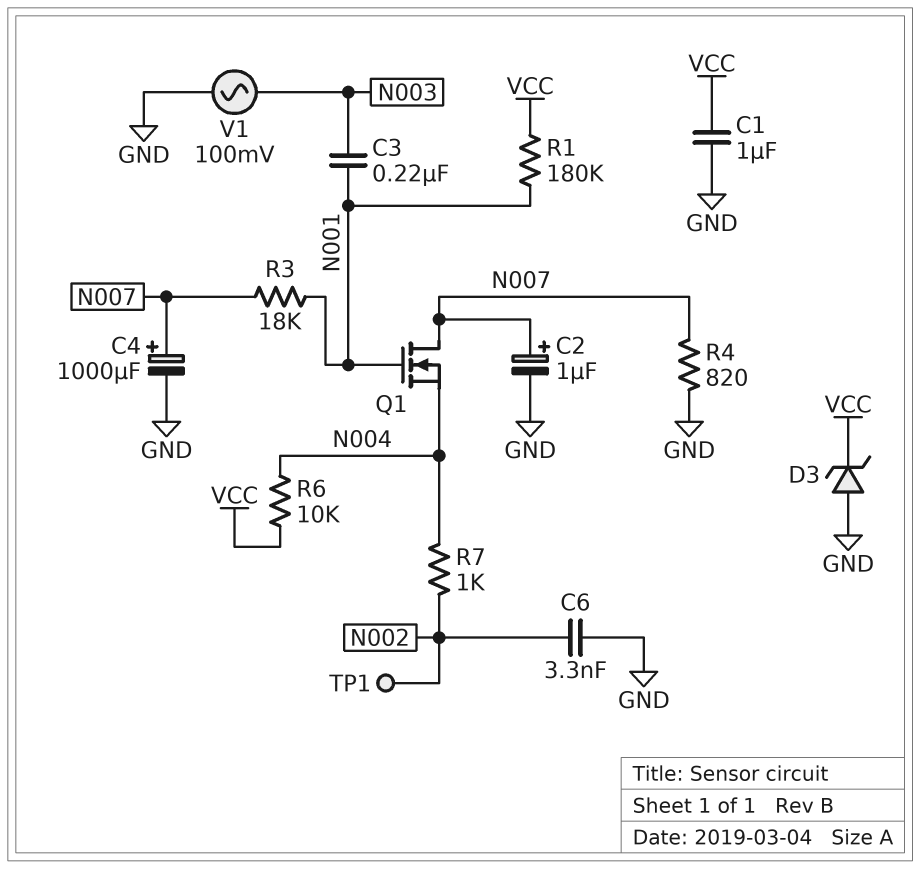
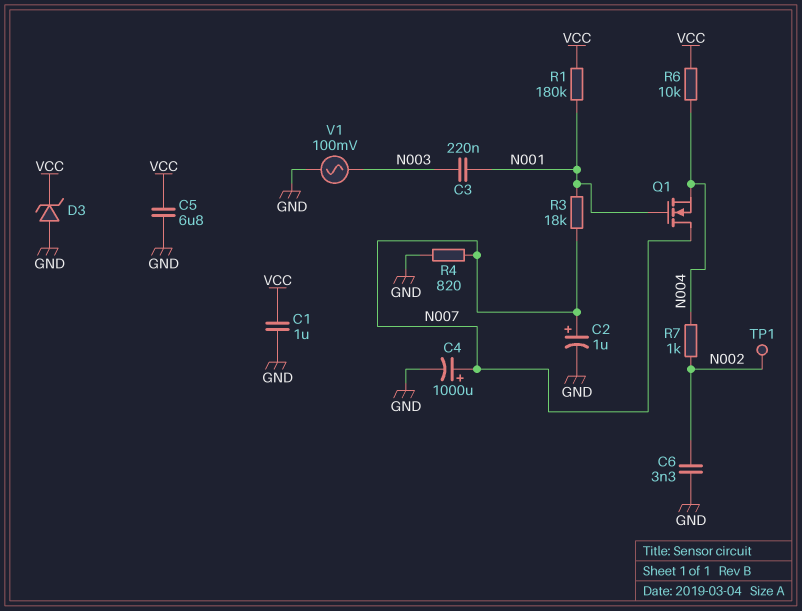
C5: none -> 6.8uF (GND, VCC)

